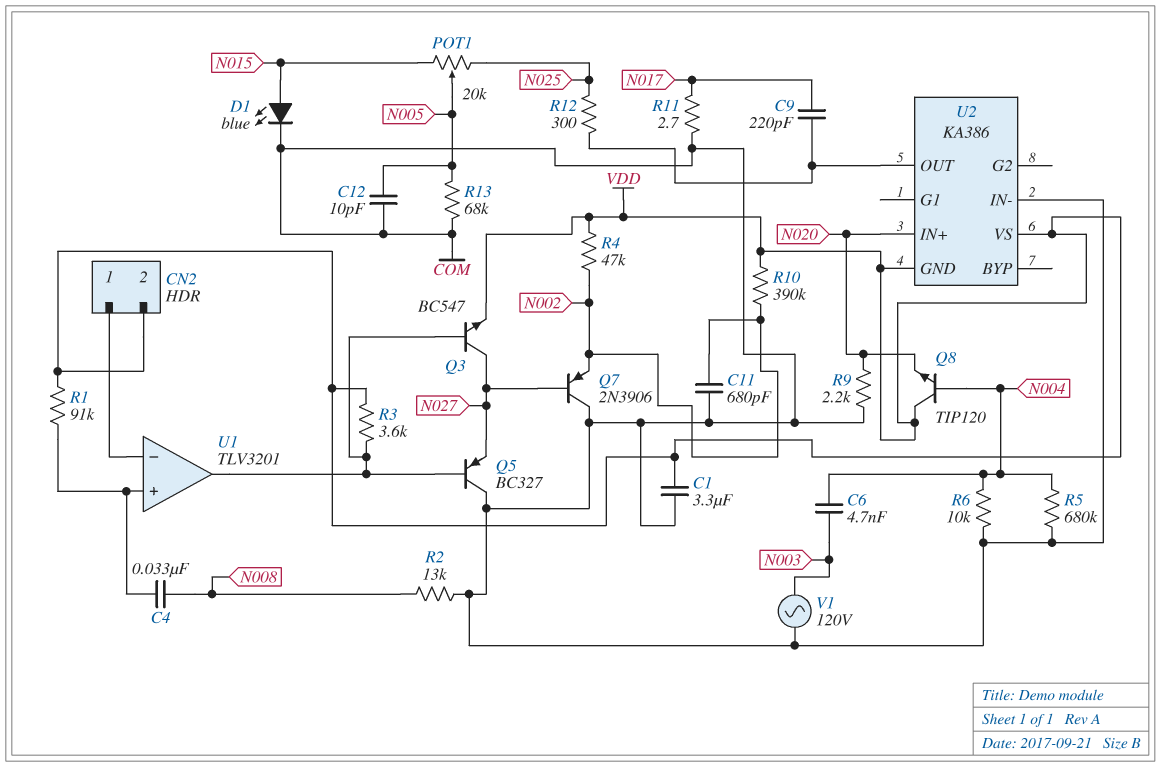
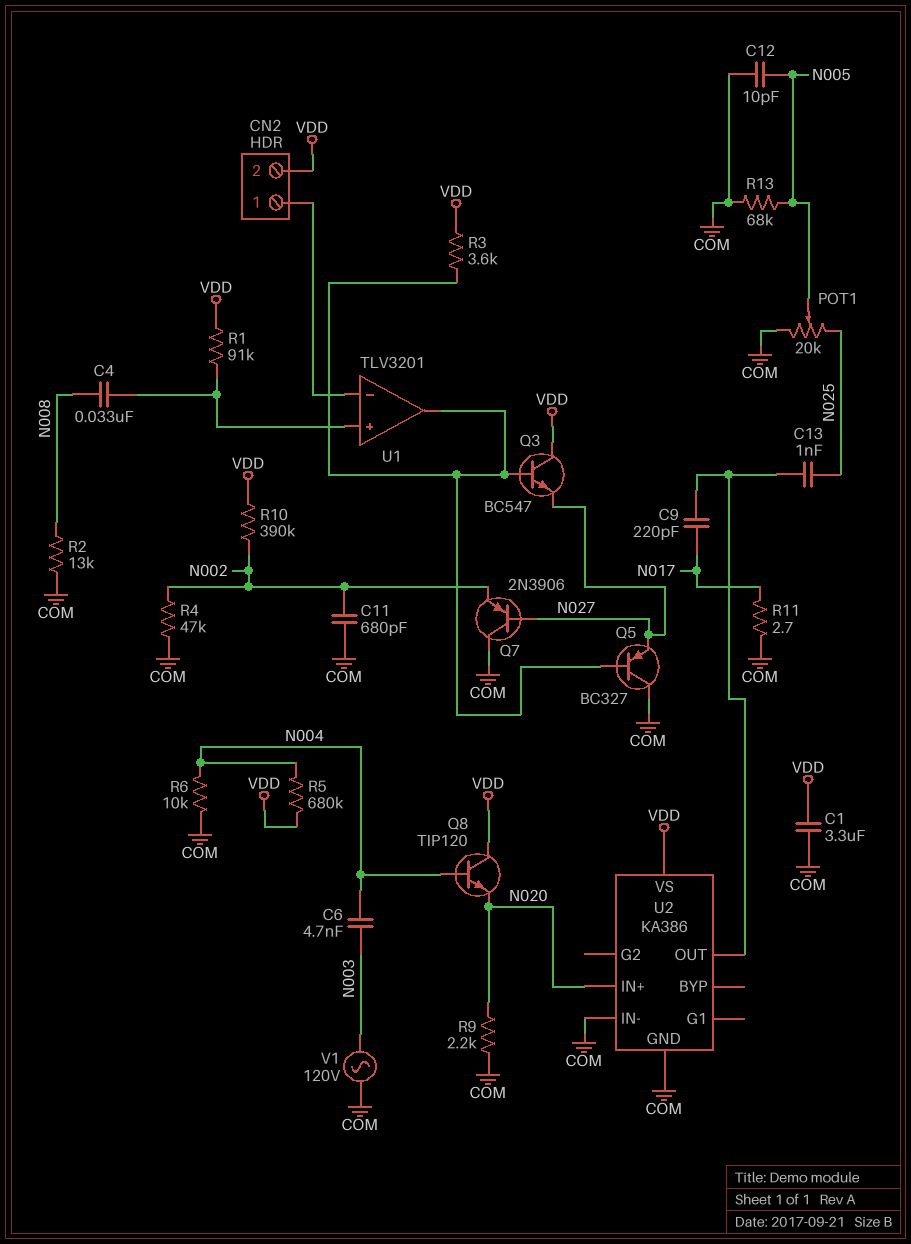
C13: none -> 1nF (N025, U2/OUT)
D1: LED blue (A N015, K COM) -> none
POT1: 20k (N015, N025, wiper N005) -> 20k (COM, N025, wiper N005)
Q3: NPN BC547 (B U1/out, C N027, E VDD) -> NPN BC547 (B U1/out, C VDD, E N027)
R4: 47k (N002, VDD) -> 47k (COM, N002)
R5: 680k (COM, N004) -> 680k (N004, VDD)
R12: 300 (N025, U2/OUT) -> none
U2 pin GND: VDD -> COM

